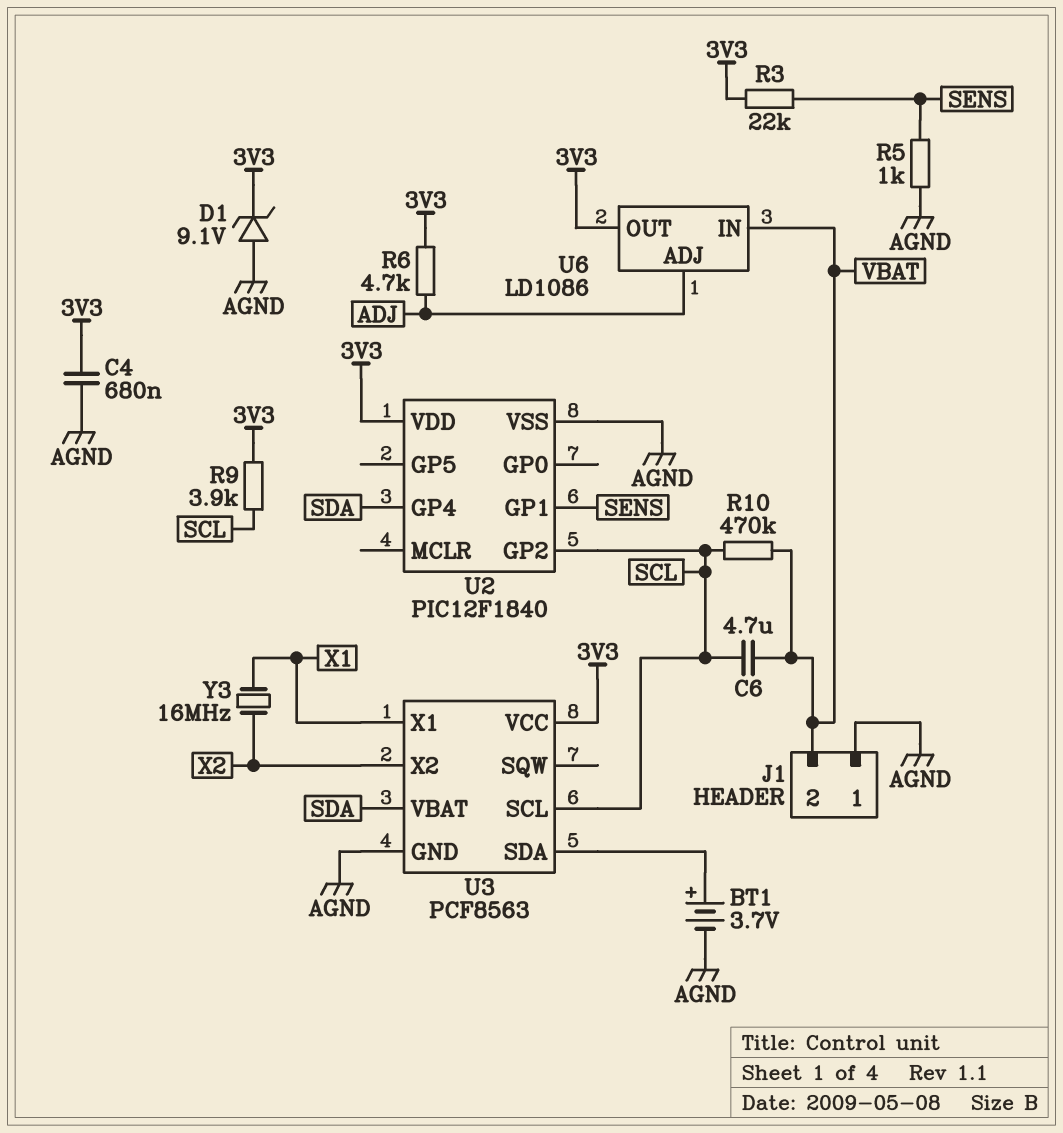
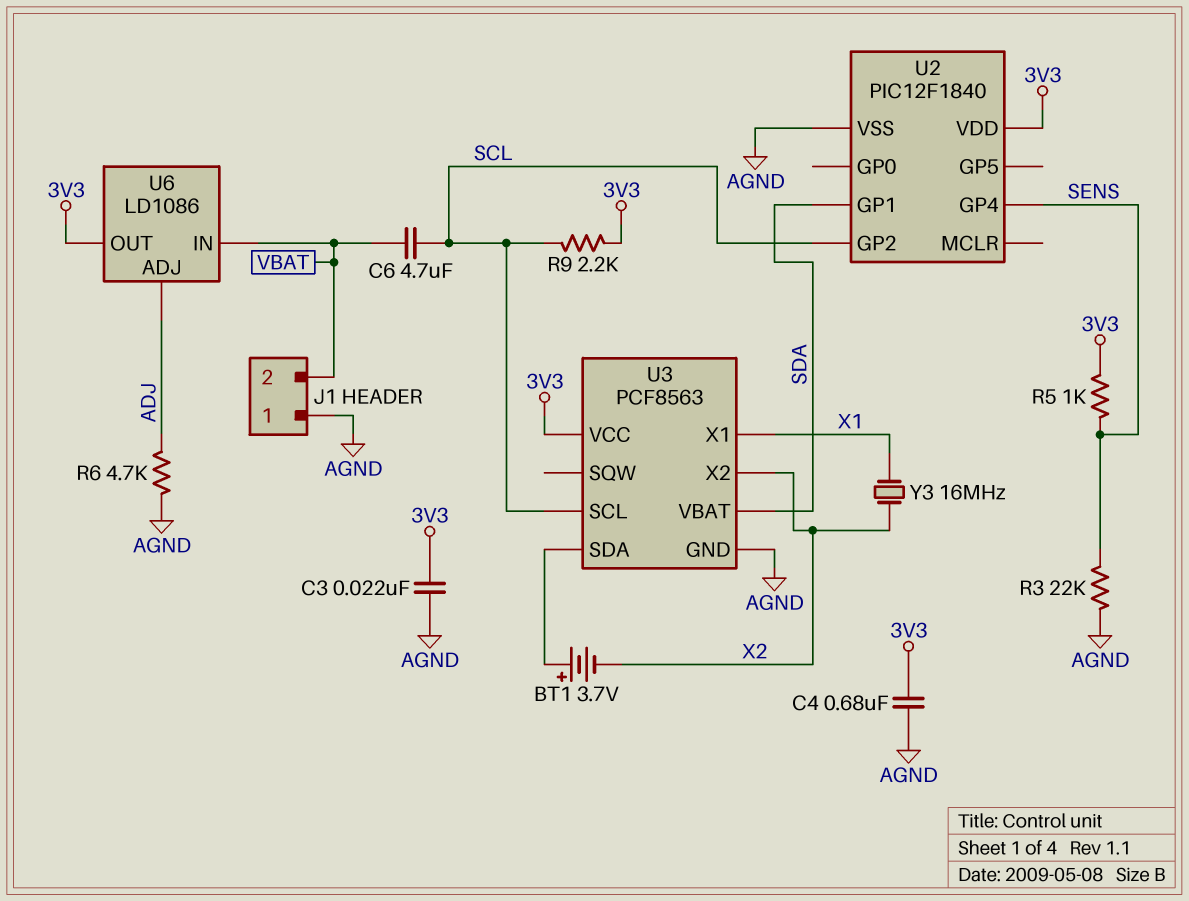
BT1: 3.7V (plus U3/SDA, minus AGND) -> 3.7V (plus U3/SDA, minus X2)
C3: none -> 22nF (3V3, AGND)
D1: zener 9.1V (A AGND, K 3V3) -> none
R3: 22k (3V3, SENS) -> 22k (AGND, SENS)
R5: 1k (AGND, SENS) -> 1k (3V3, SENS)
R6: 4.7k (3V3, ADJ) -> 4.7k (ADJ, AGND)
R9: 3.9k (3V3, SCL) -> 2.2k (3V3, SCL)
R10: 470k (SCL, VBAT) -> none
U2 pin GP1: SENS -> SDA
U2 pin GP4: SDA -> SENS

